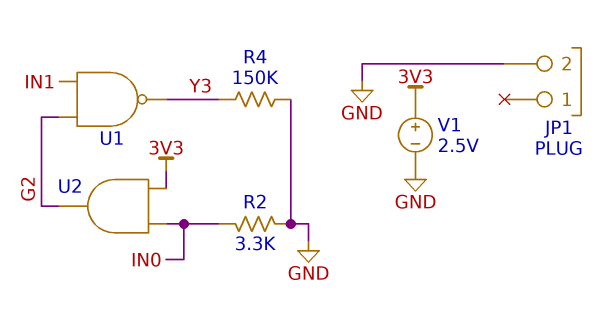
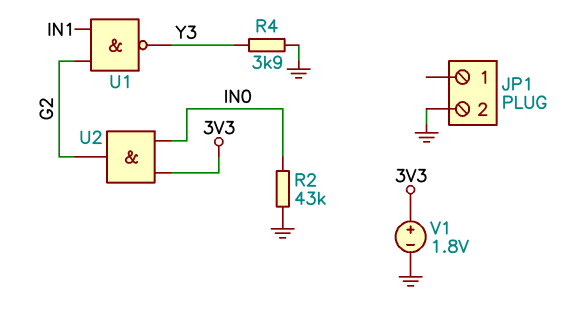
R2: 3.3k (GND, IN0) -> 43k (GND, IN0)
R4: 150k (GND, Y3) -> 3.9k (GND, Y3)
V1: 2.5V (plus 3V3, minus GND) -> 1.8V (plus 3V3, minus GND)

